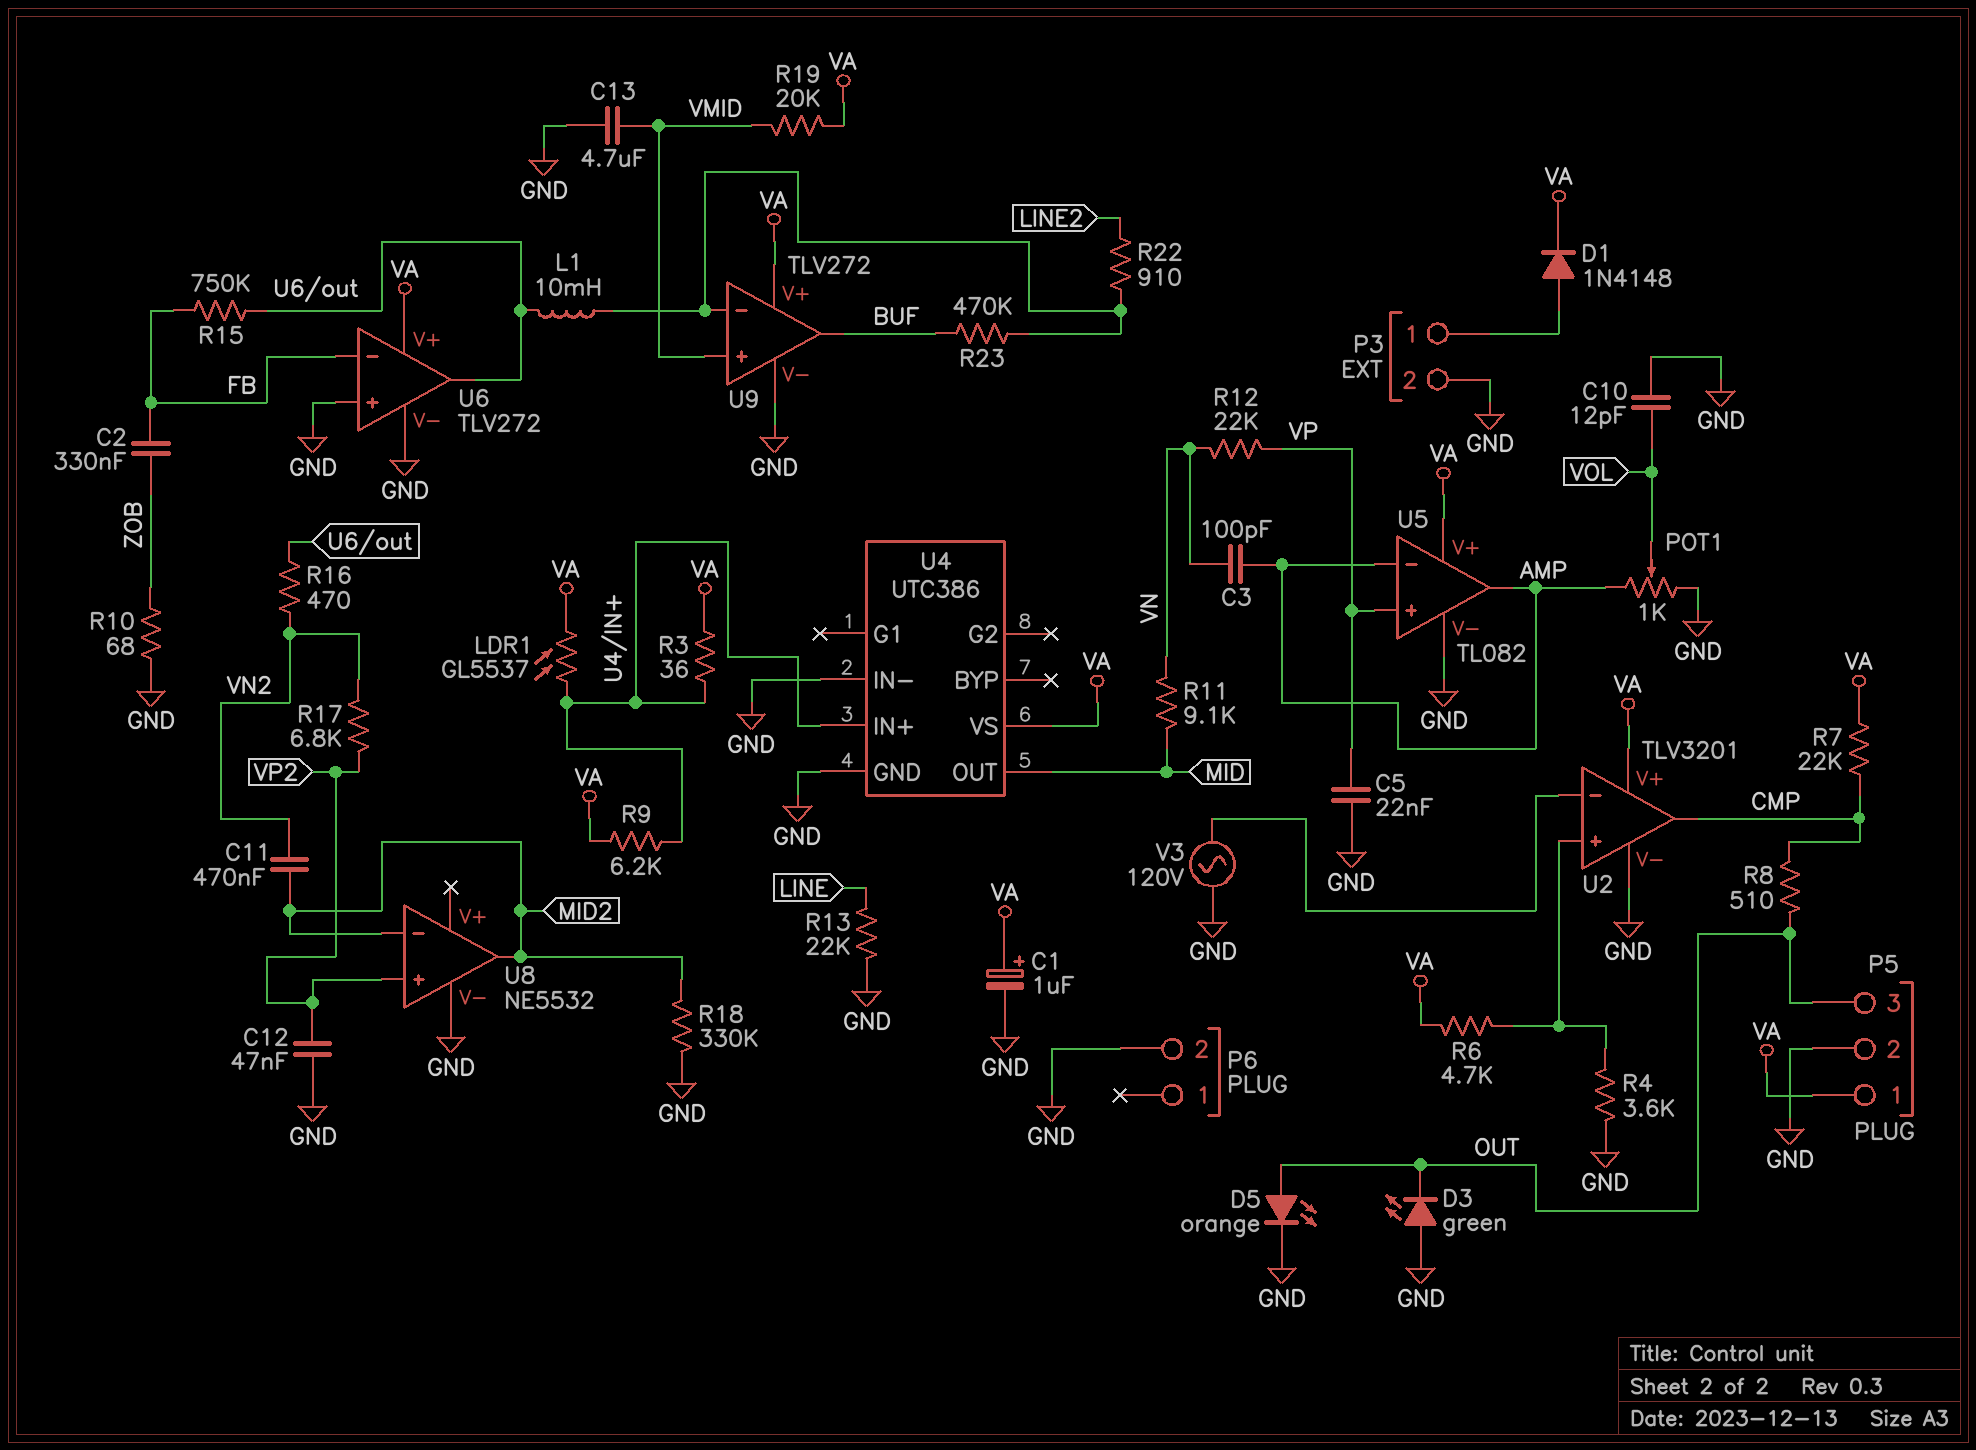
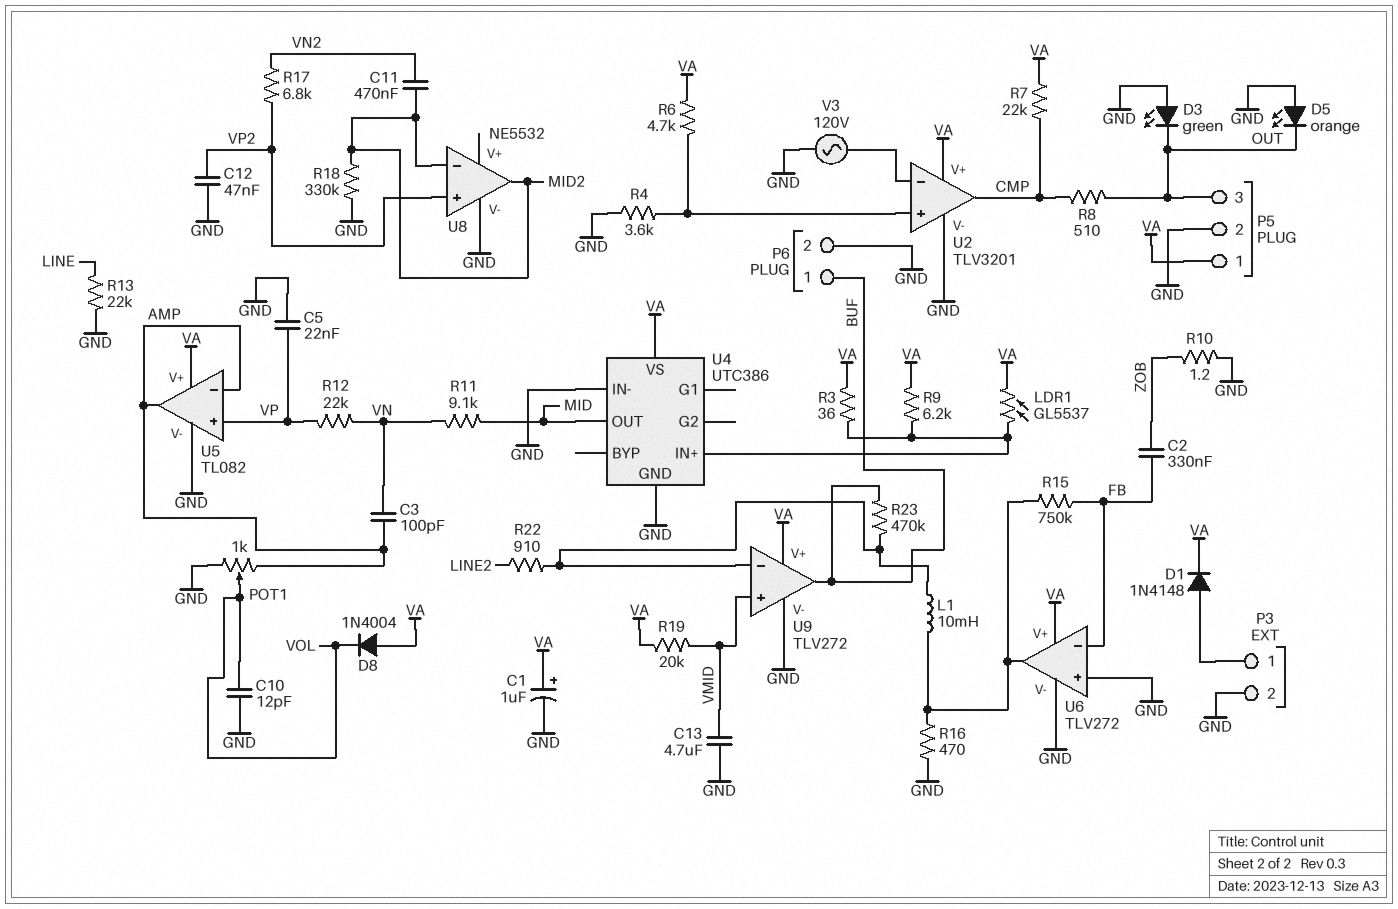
D5: LED orange (A OUT, K GND) -> LED orange (A GND, K OUT)
D8: none -> diode 1N4004 (A VA, K VOL)
P6 pin 1: none -> BUF
R10: 68 (GND, ZOB) -> 1.2 (GND, ZOB)
R16: 470 (U6/out, VN2) -> 470 (GND, U6/out)

